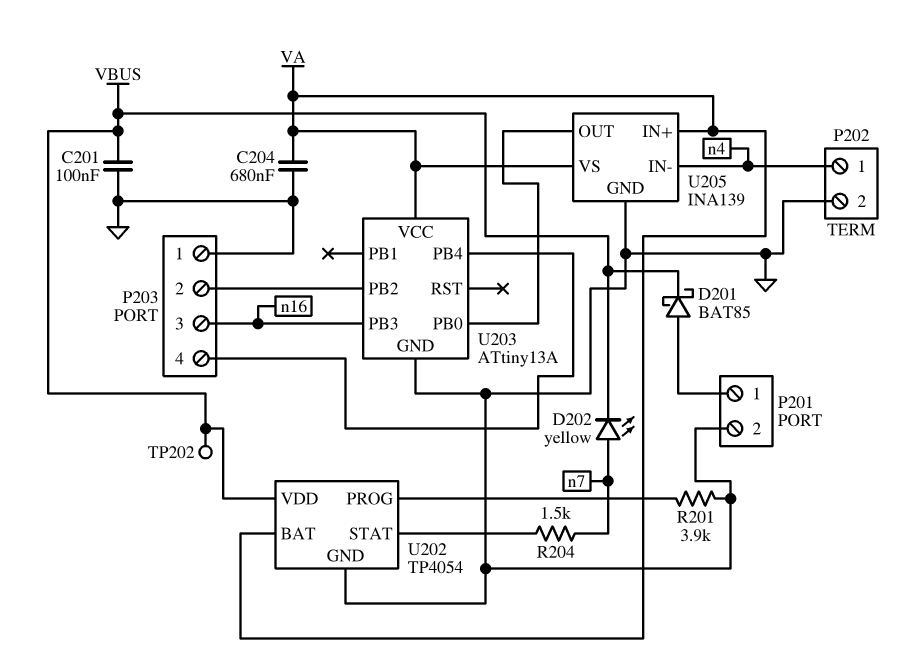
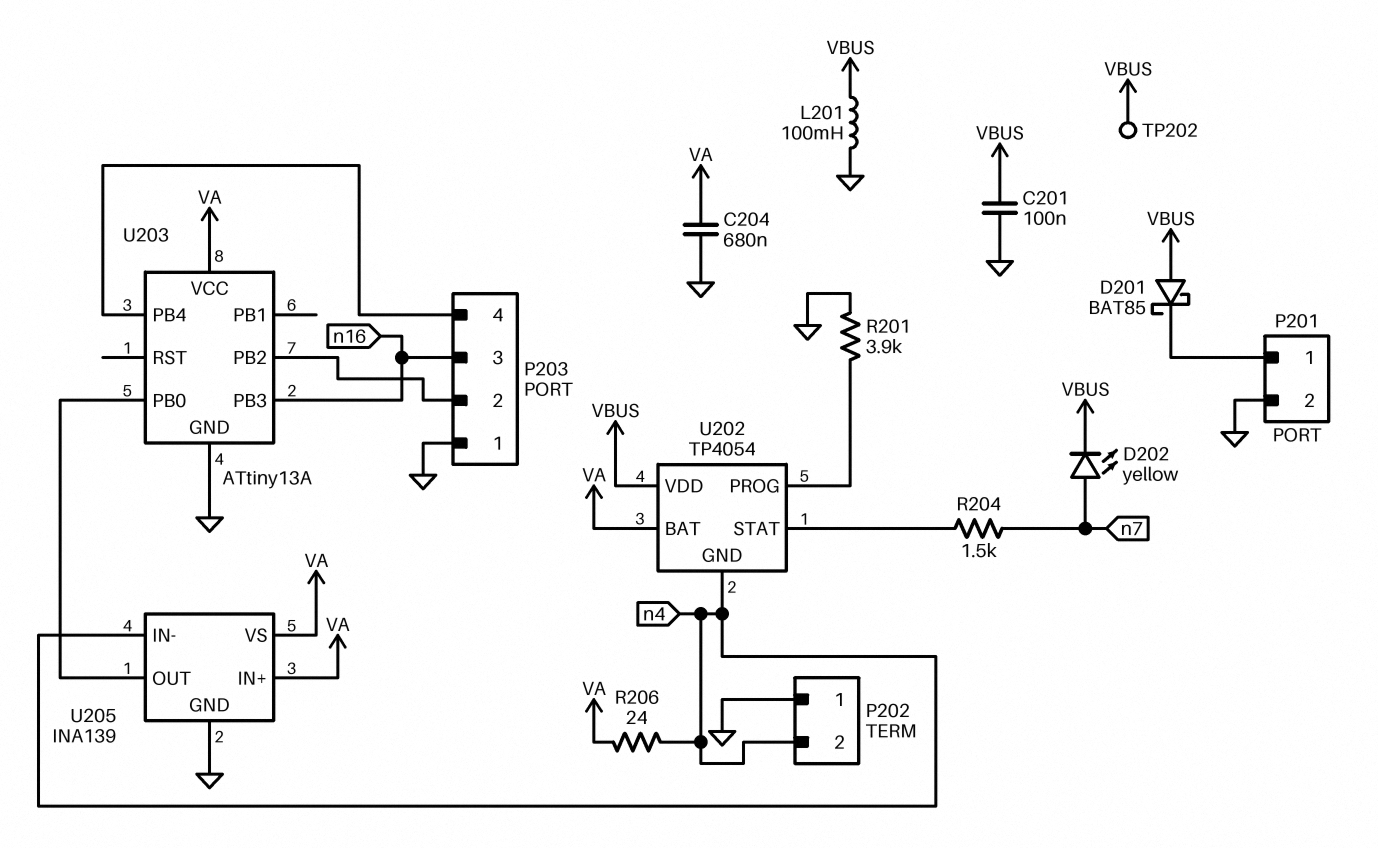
D201: schottky BAT85 (A P201/1, K VBUS) -> schottky BAT85 (A VBUS, K P201/1)
L201: none -> 100mH (GND, VBUS)
P202 pin 1: n4 -> GND
P202 pin 2: GND -> n4
R206: none -> 24 (VA, n4)
U202 pin GND: GND -> n4

